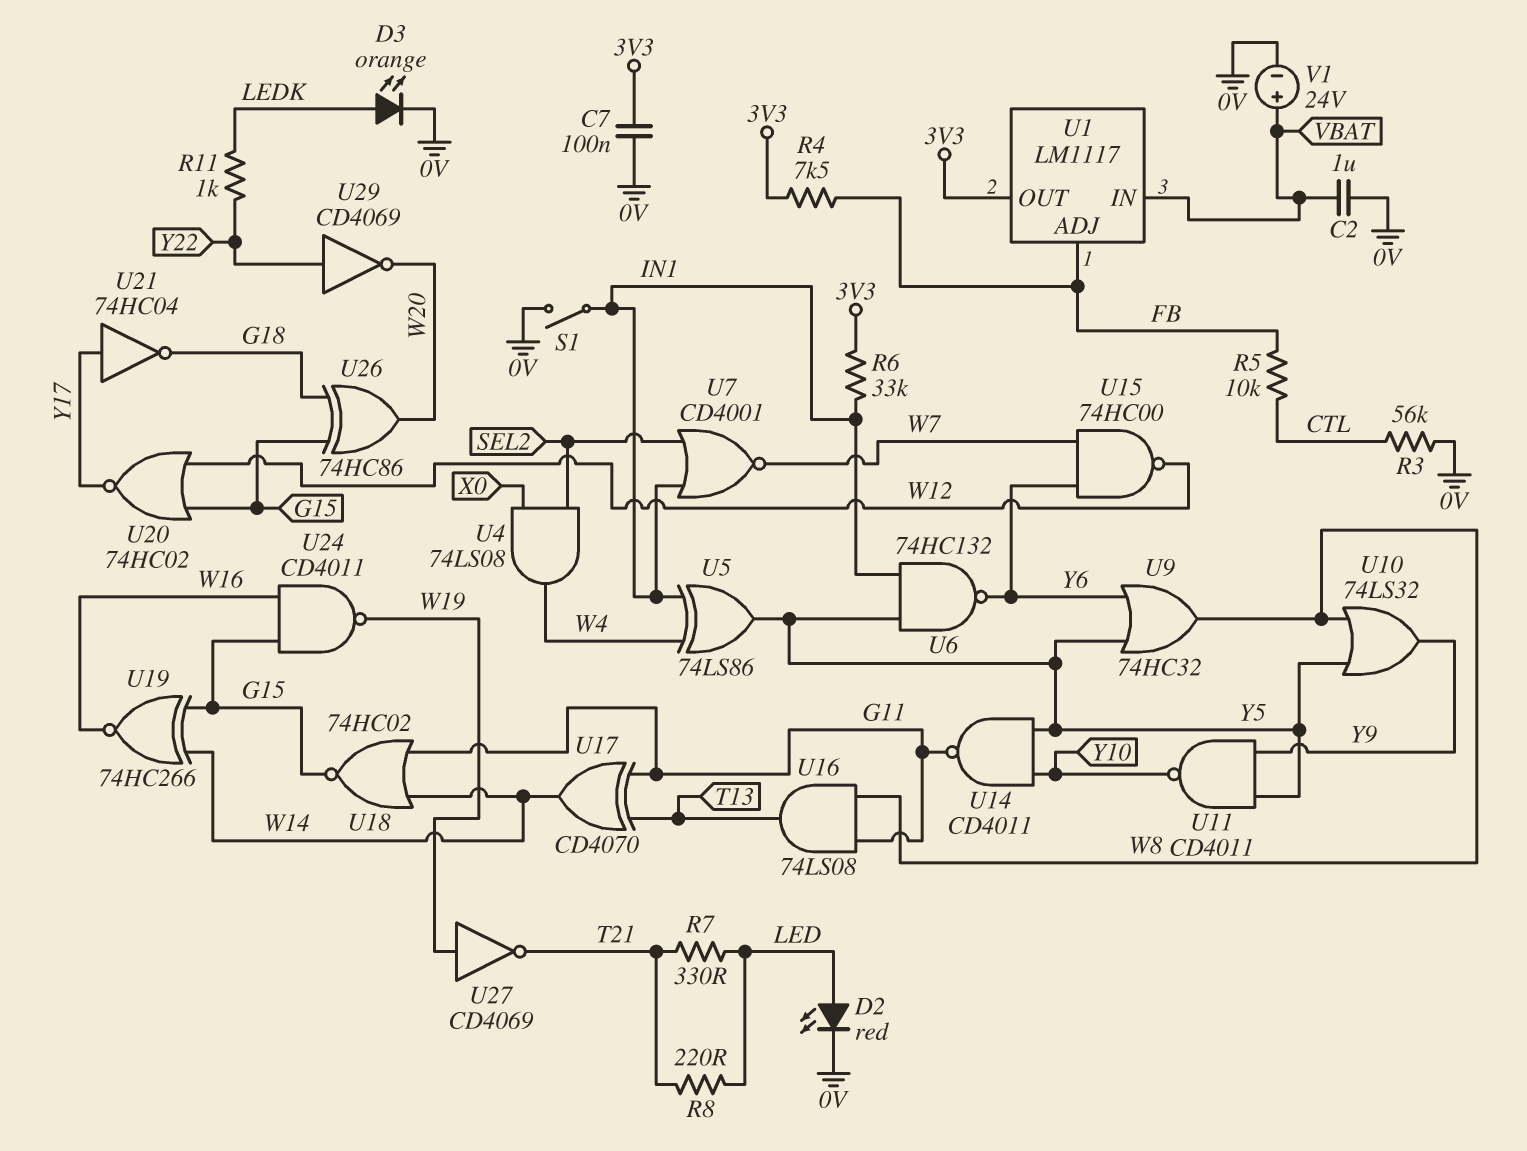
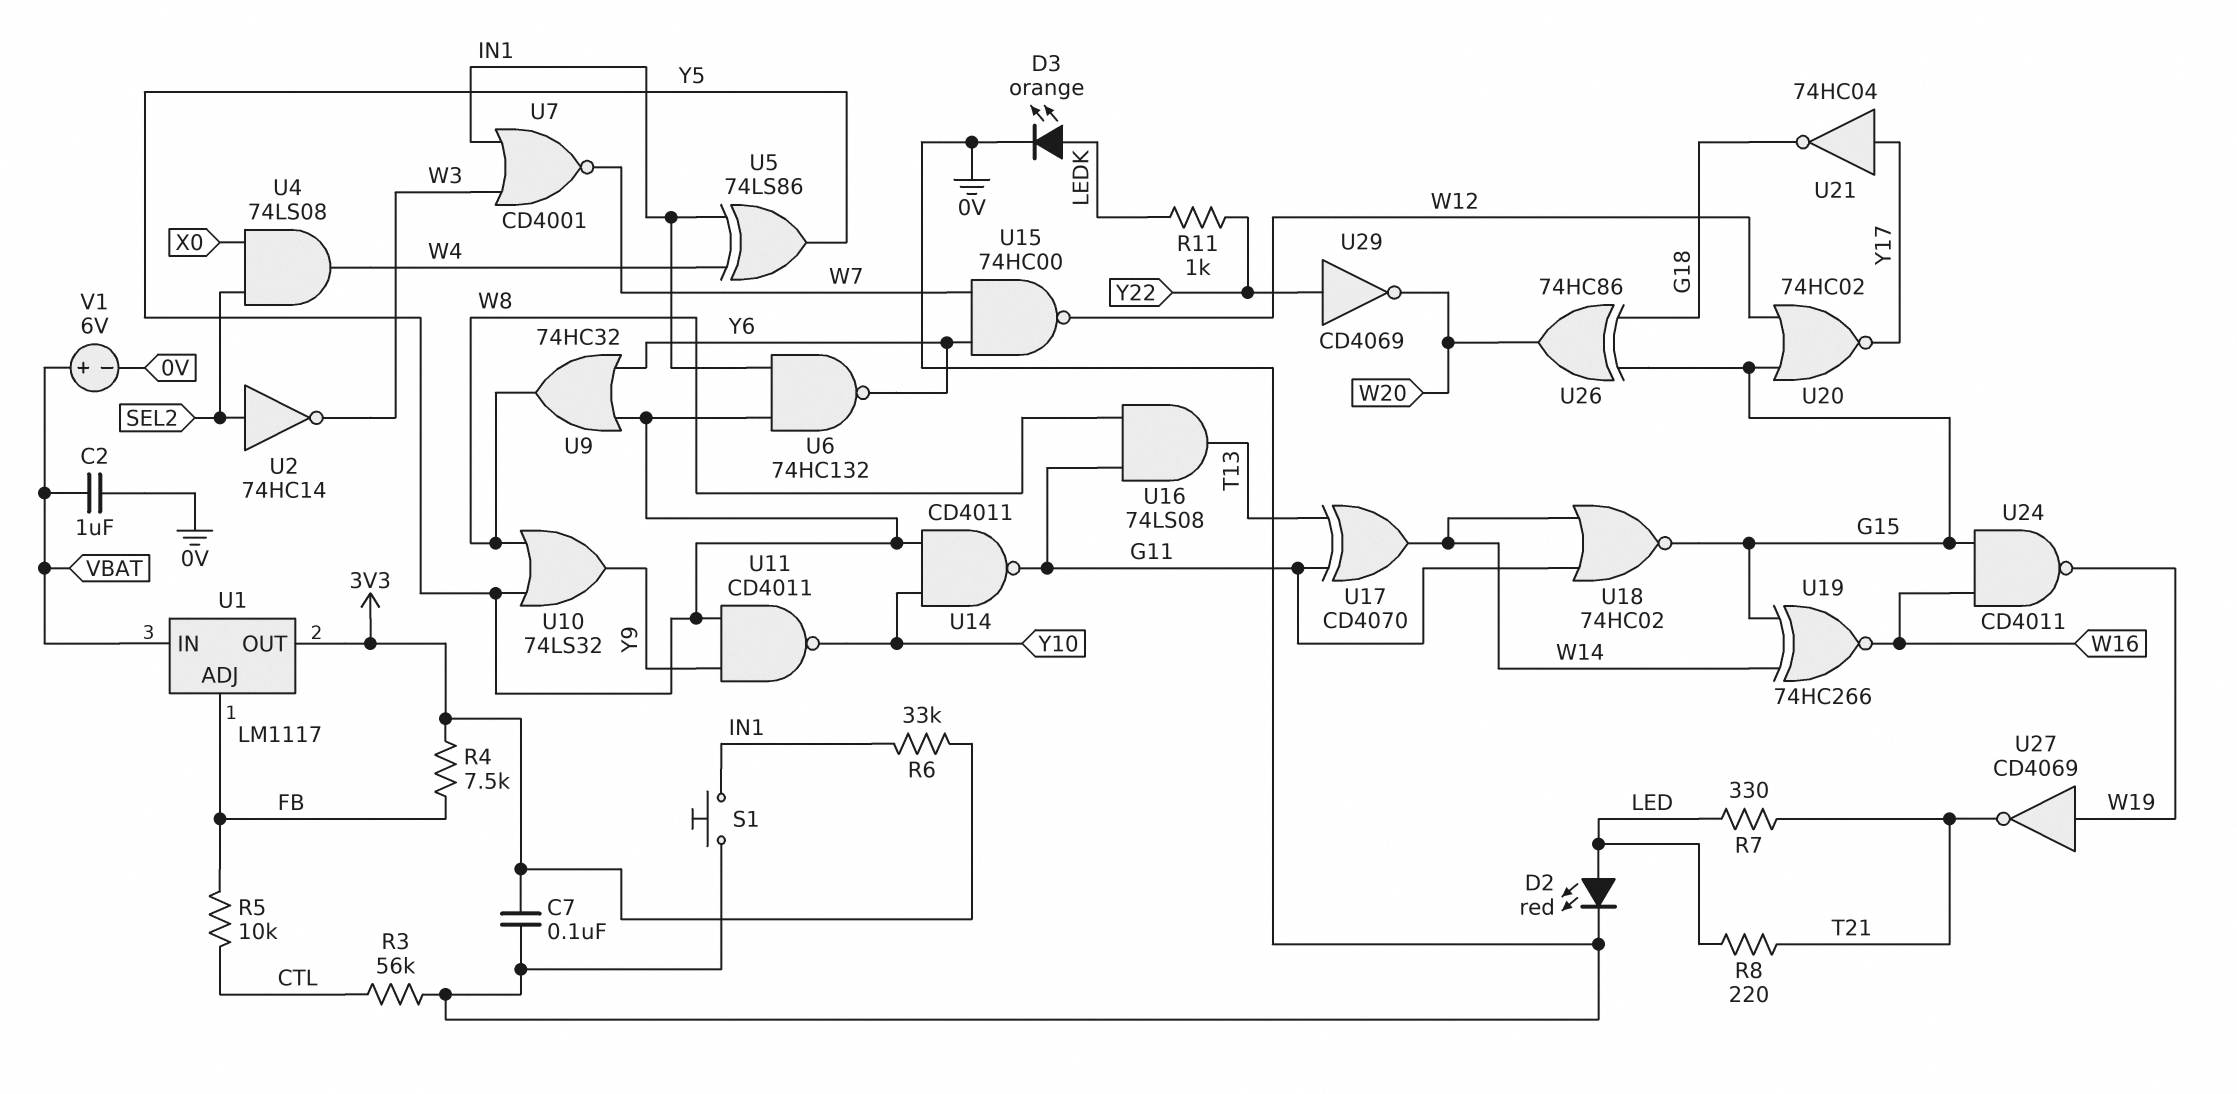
S1: switch (0V, IN1) -> button (0V, IN1)
U2: none -> NOT 74HC14 (in SEL2, out W3)
U7: NOR CD4001 (in IN1, in SEL2, out W7) -> NOR CD4001 (in IN1, in W3, out W7)
V1: 24V (plus VBAT, minus 0V) -> 6V (plus VBAT, minus 0V)

